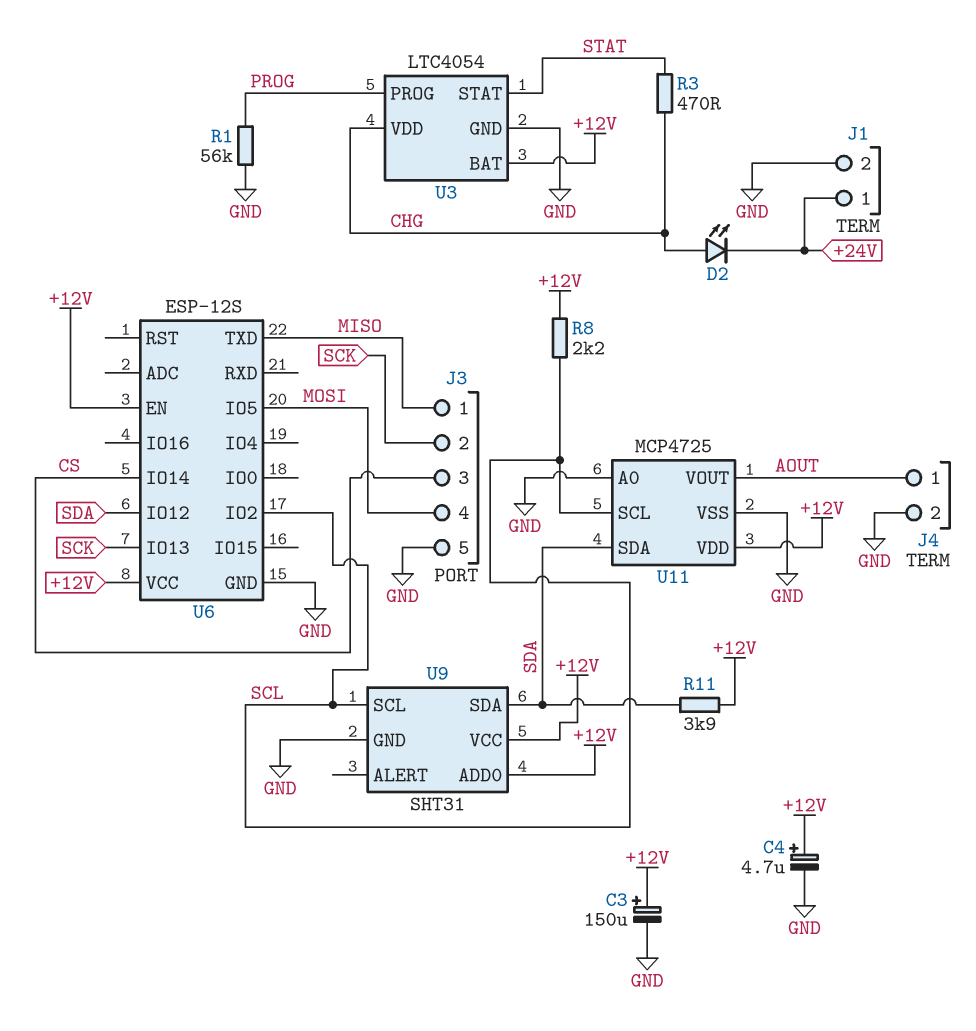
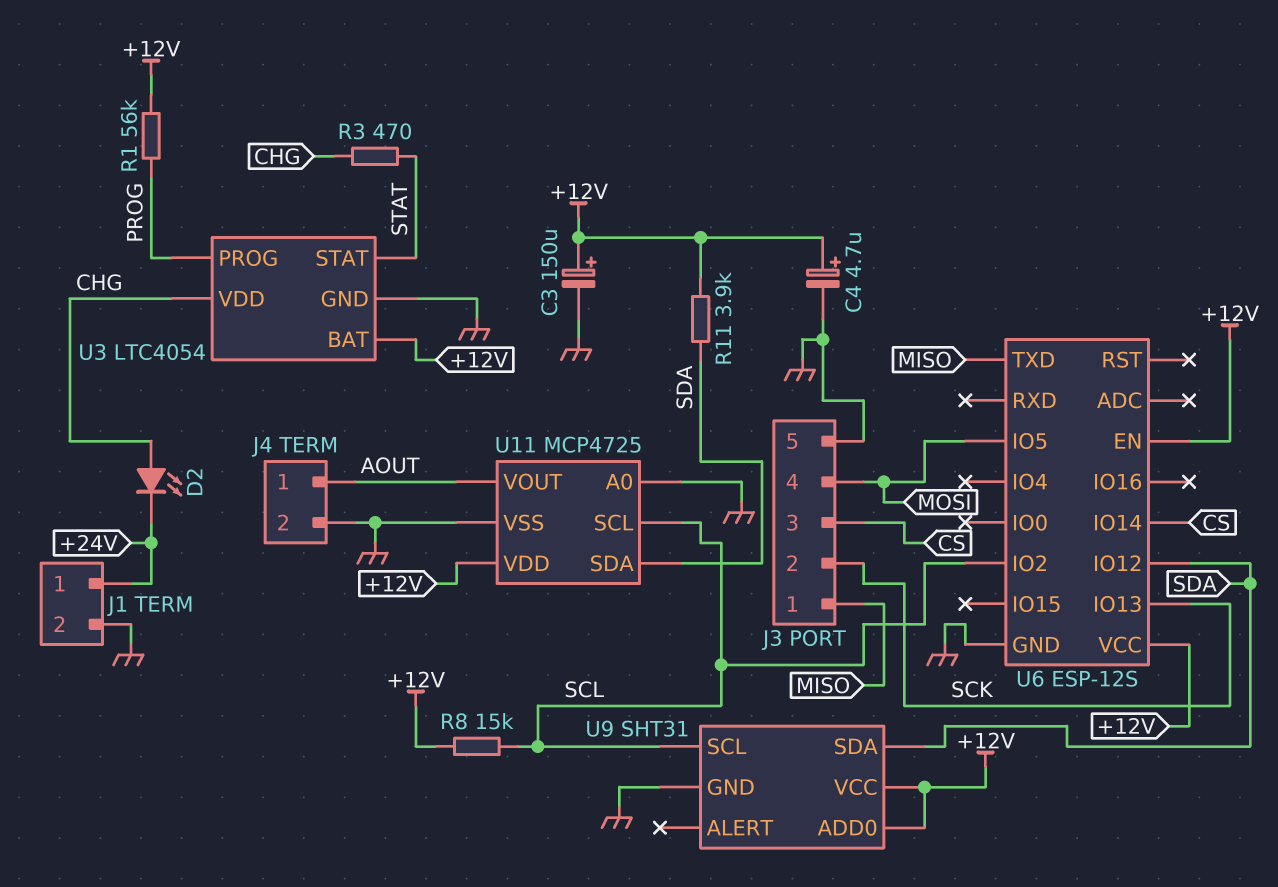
R1: 56k (GND, PROG) -> 56k (+12V, PROG)
R8: 2.2k (+12V, SCL) -> 15k (+12V, SCL)

